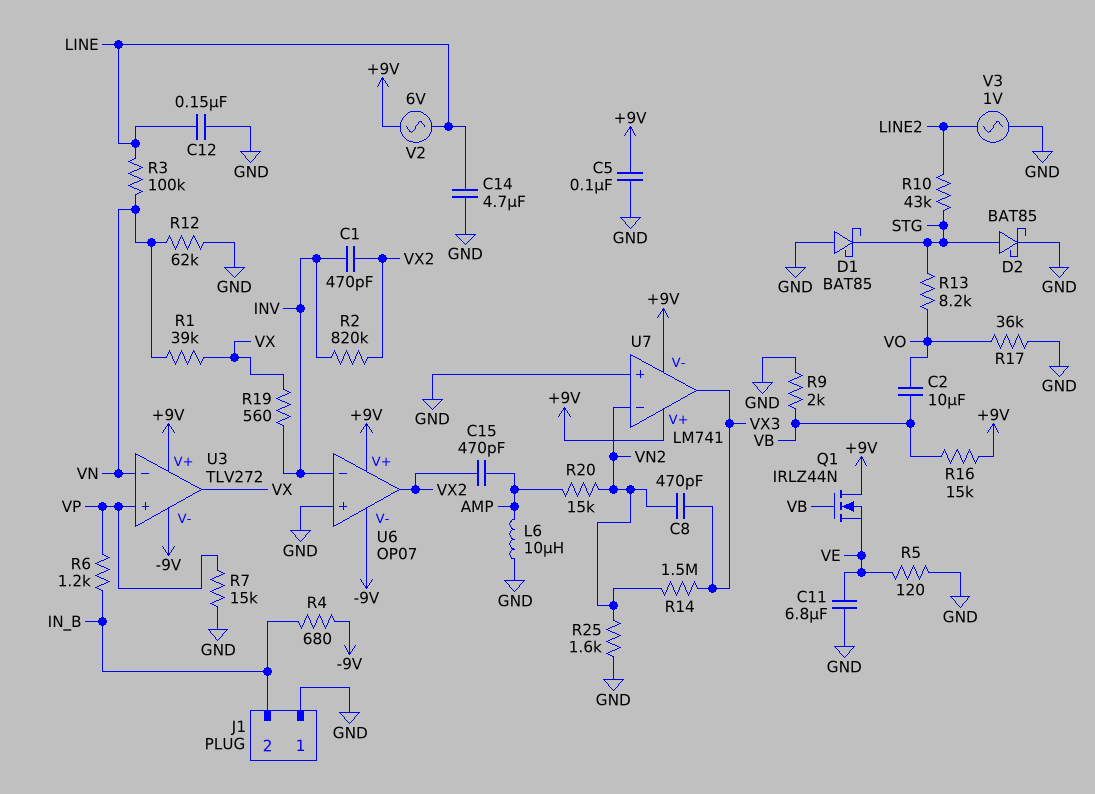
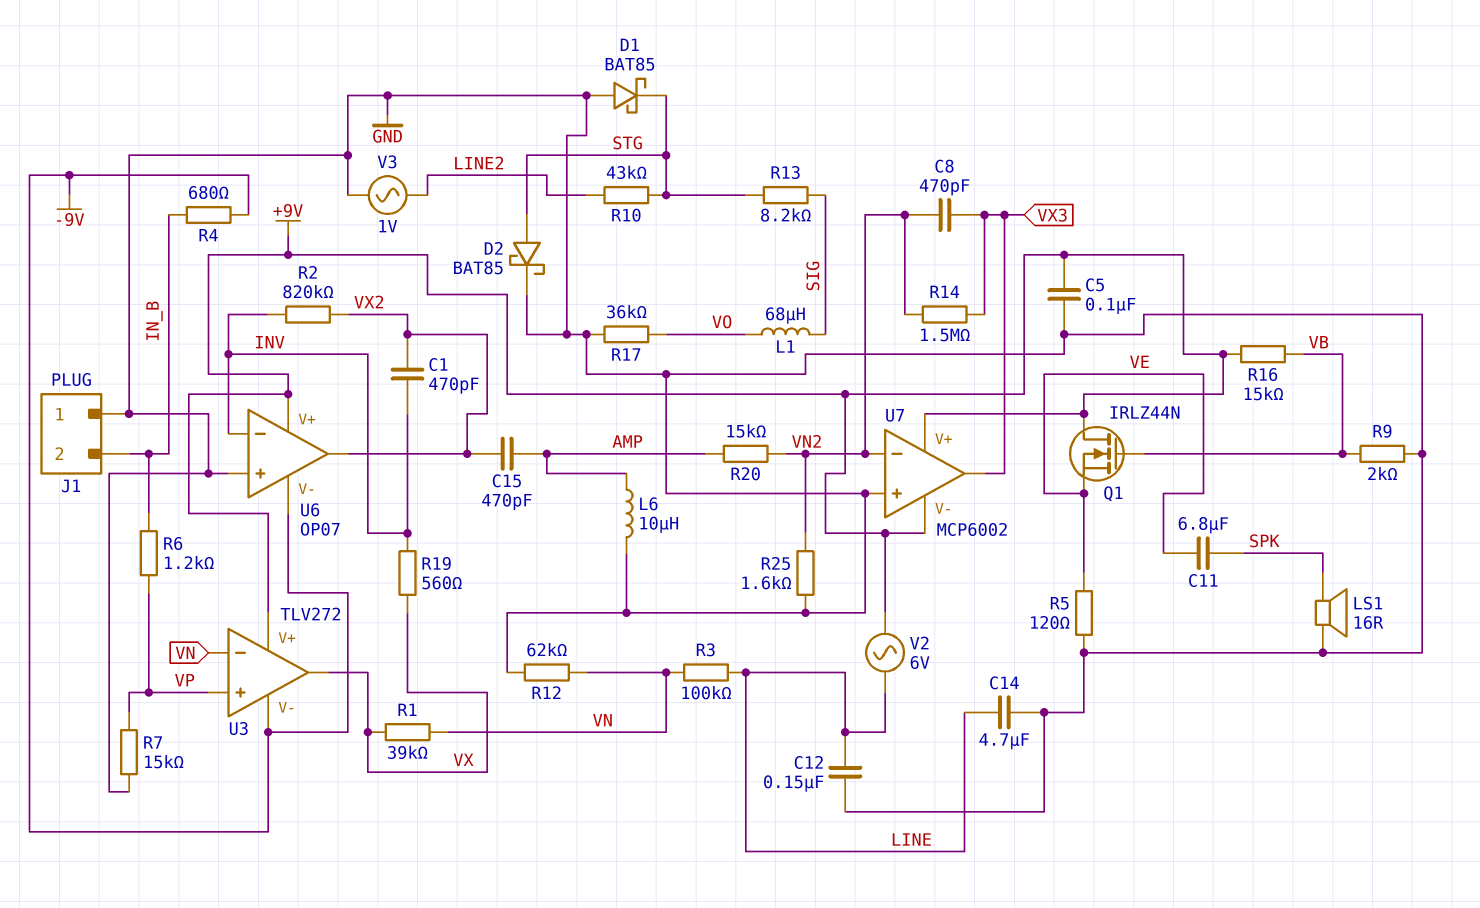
C2: 10uF (VB, VO) -> none
C11: 6.8uF (GND, VE) -> 6.8uF (SPK, VE)
L1: none -> 68uH (SIG, VO)
LS1: none -> speaker 16R (GND, SPK)
R13: 8.2k (STG, VO) -> 8.2k (SIG, STG)
U7: LM741 -> MCP6002

